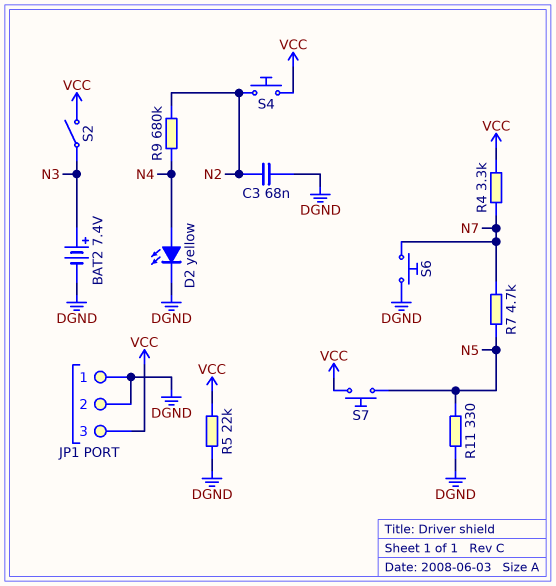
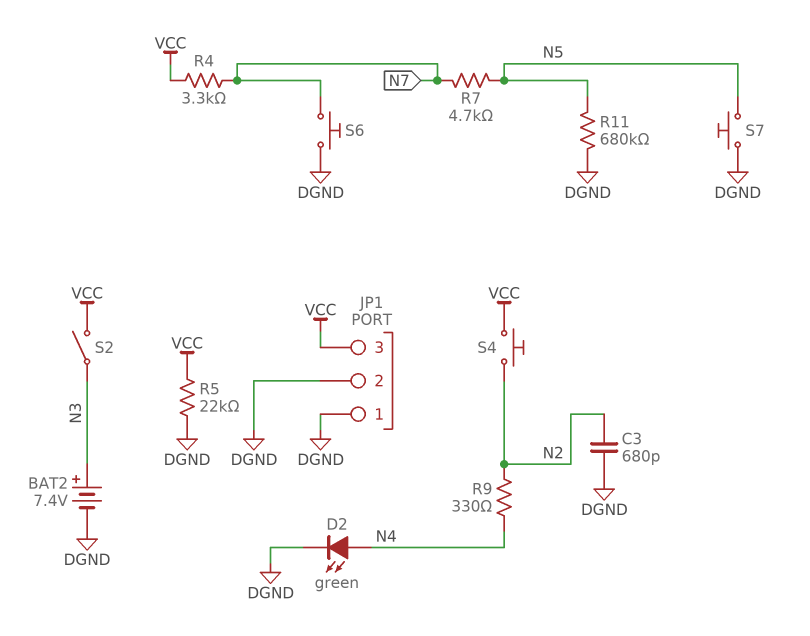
C3: 68nF (DGND, N2) -> 680pF (DGND, N2)
D2: LED yellow (A N4, K DGND) -> LED green (A N4, K DGND)
R9: 680k (N2, N4) -> 330 (N2, N4)
R11: 330 (DGND, N5) -> 680k (DGND, N5)
S7: button (N5, VCC) -> button (DGND, N5)

